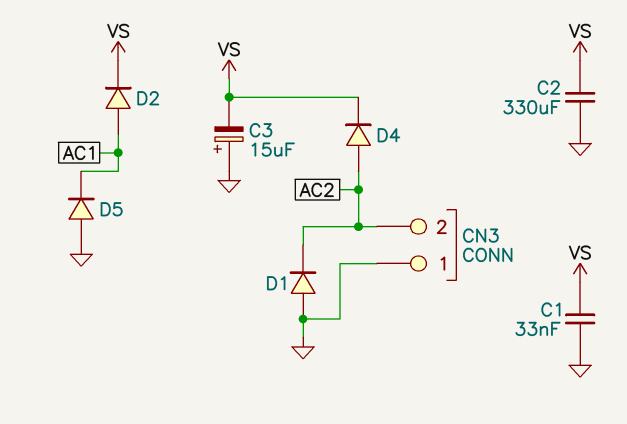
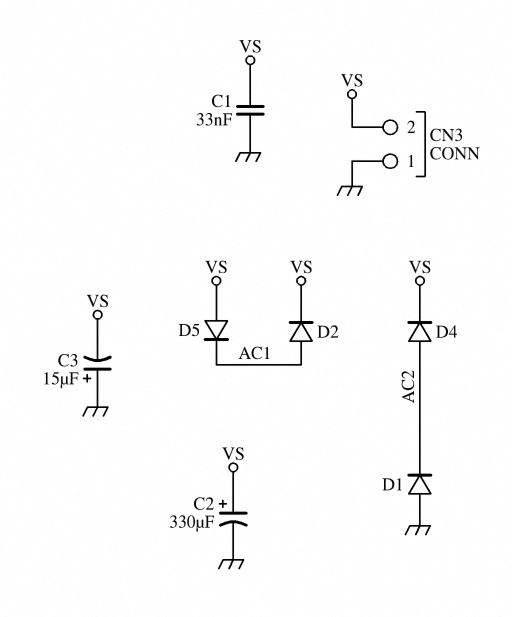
C2: 330uF (GND, VS) -> 330uF (plus VS, minus GND)
CN3 pin 2: AC2 -> VS
D5: diode (A GND, K AC1) -> diode (A VS, K AC1)

